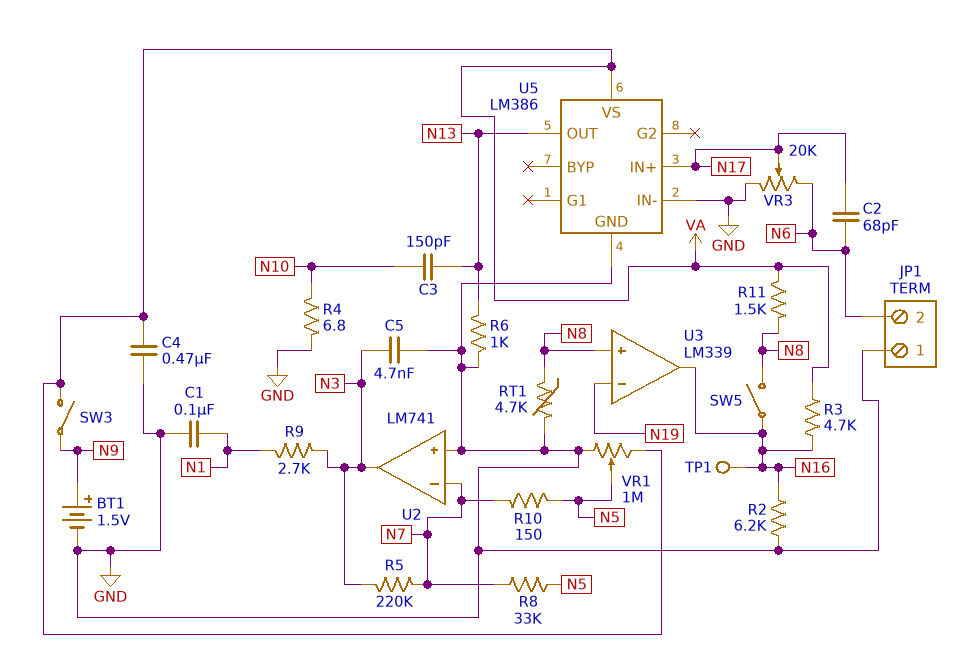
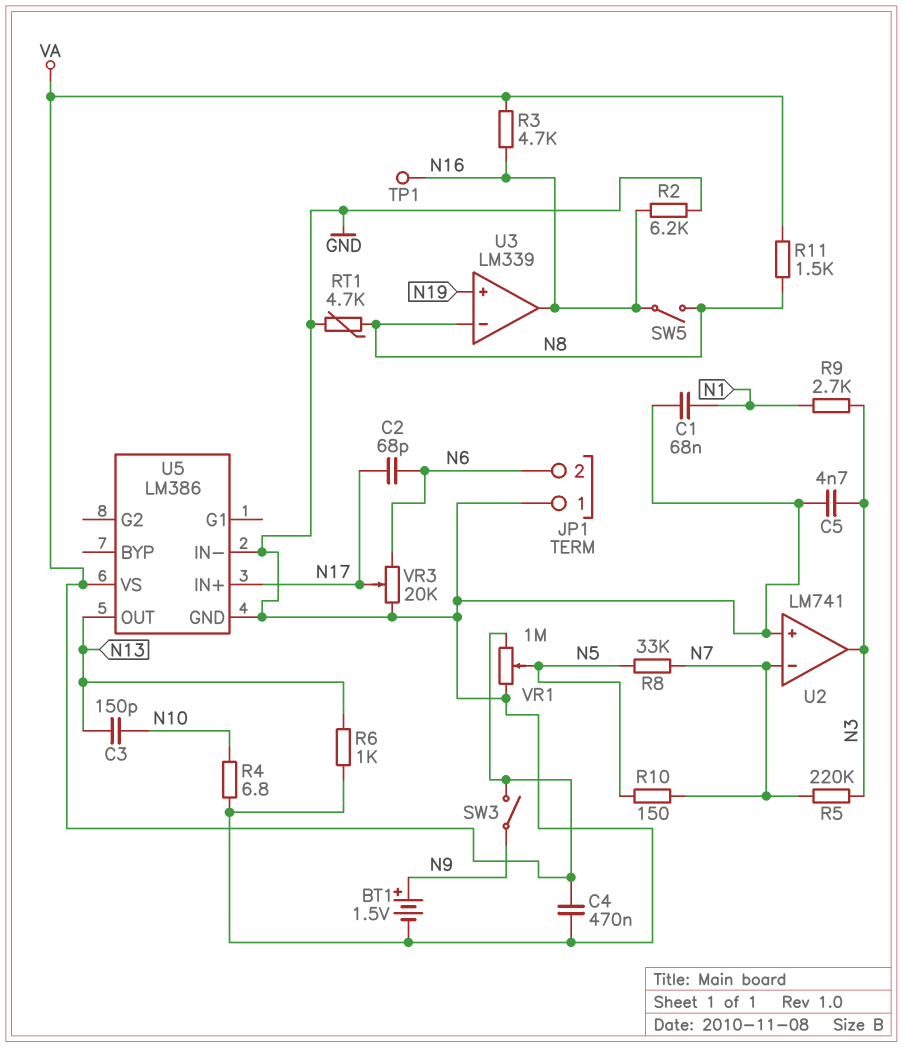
C1: 100nF (GND, N1) -> 68nF (GND, N1)
U3 pin in+: N8 -> N19
U3 pin in-: N19 -> N8

